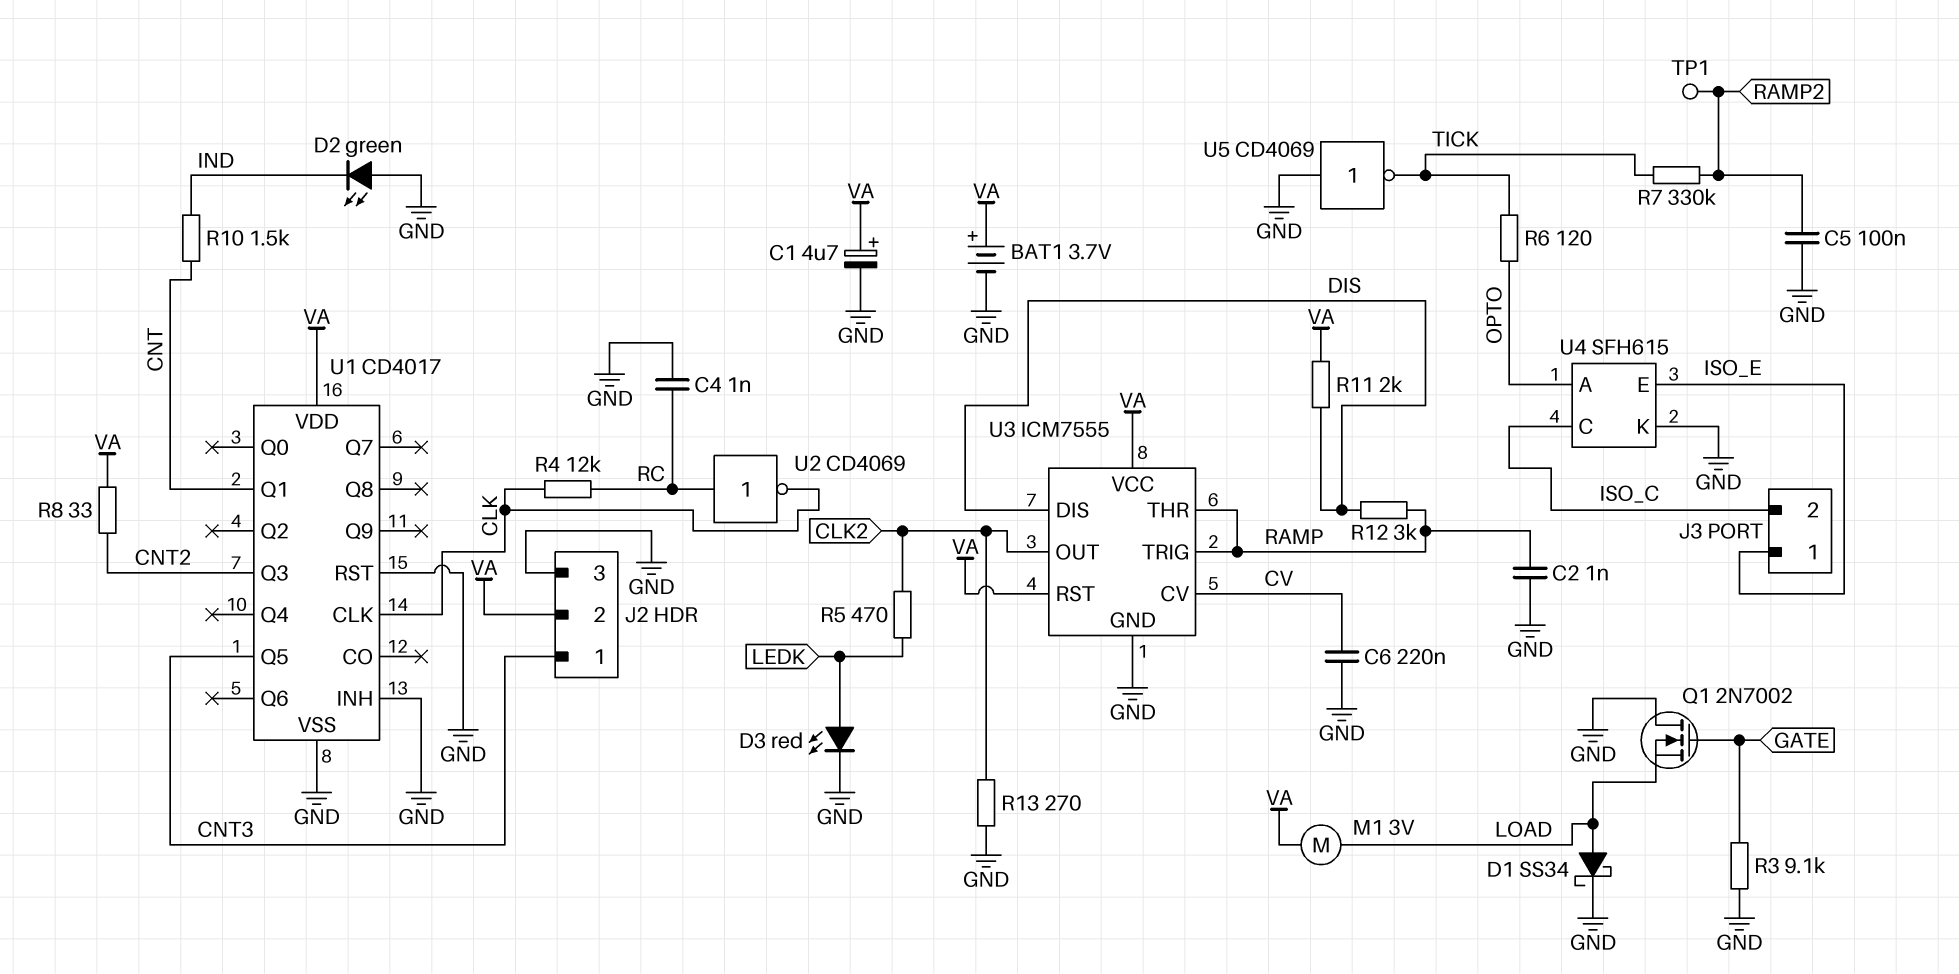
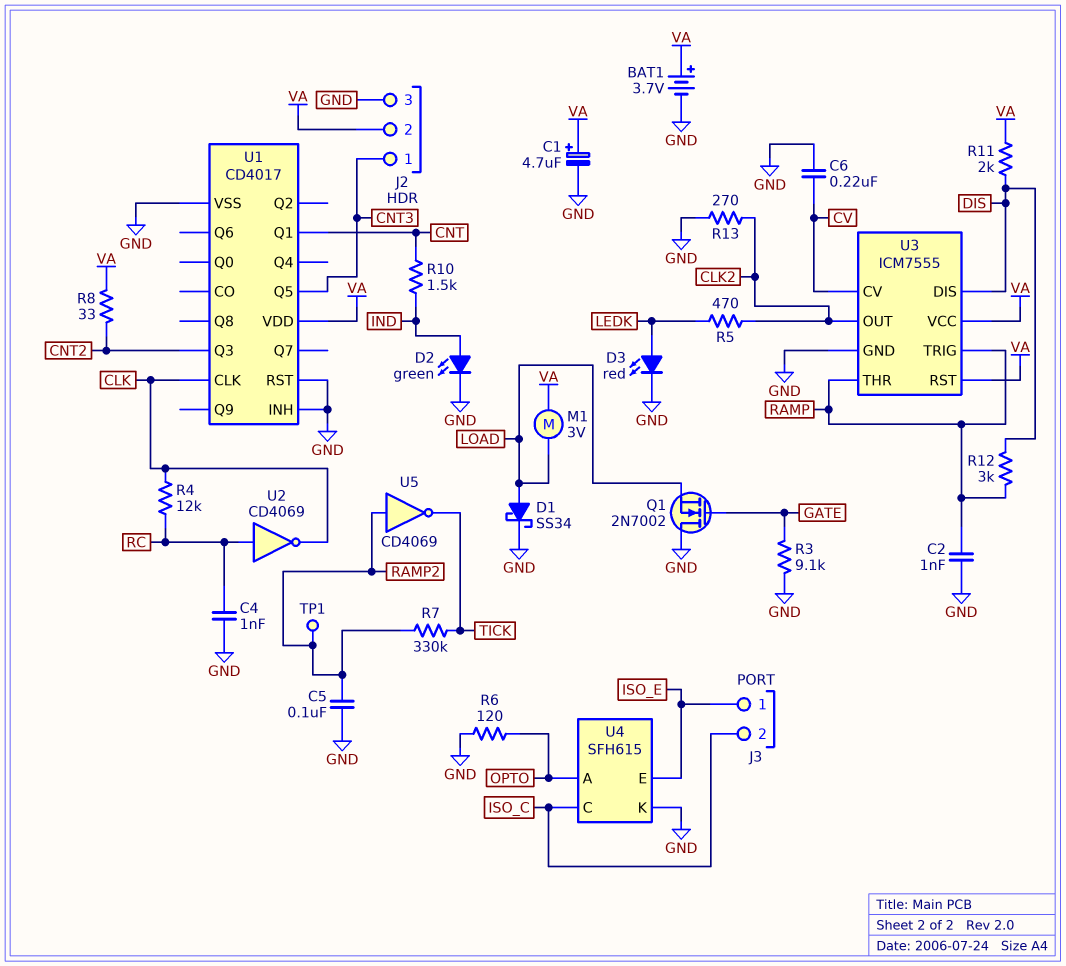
D2: LED green (A GND, K IND) -> LED green (A IND, K GND)
R6: 120 (OPTO, TICK) -> 120 (GND, OPTO)
U5: NOT CD4069 (in GND, out TICK) -> NOT CD4069 (in RAMP2, out TICK)

